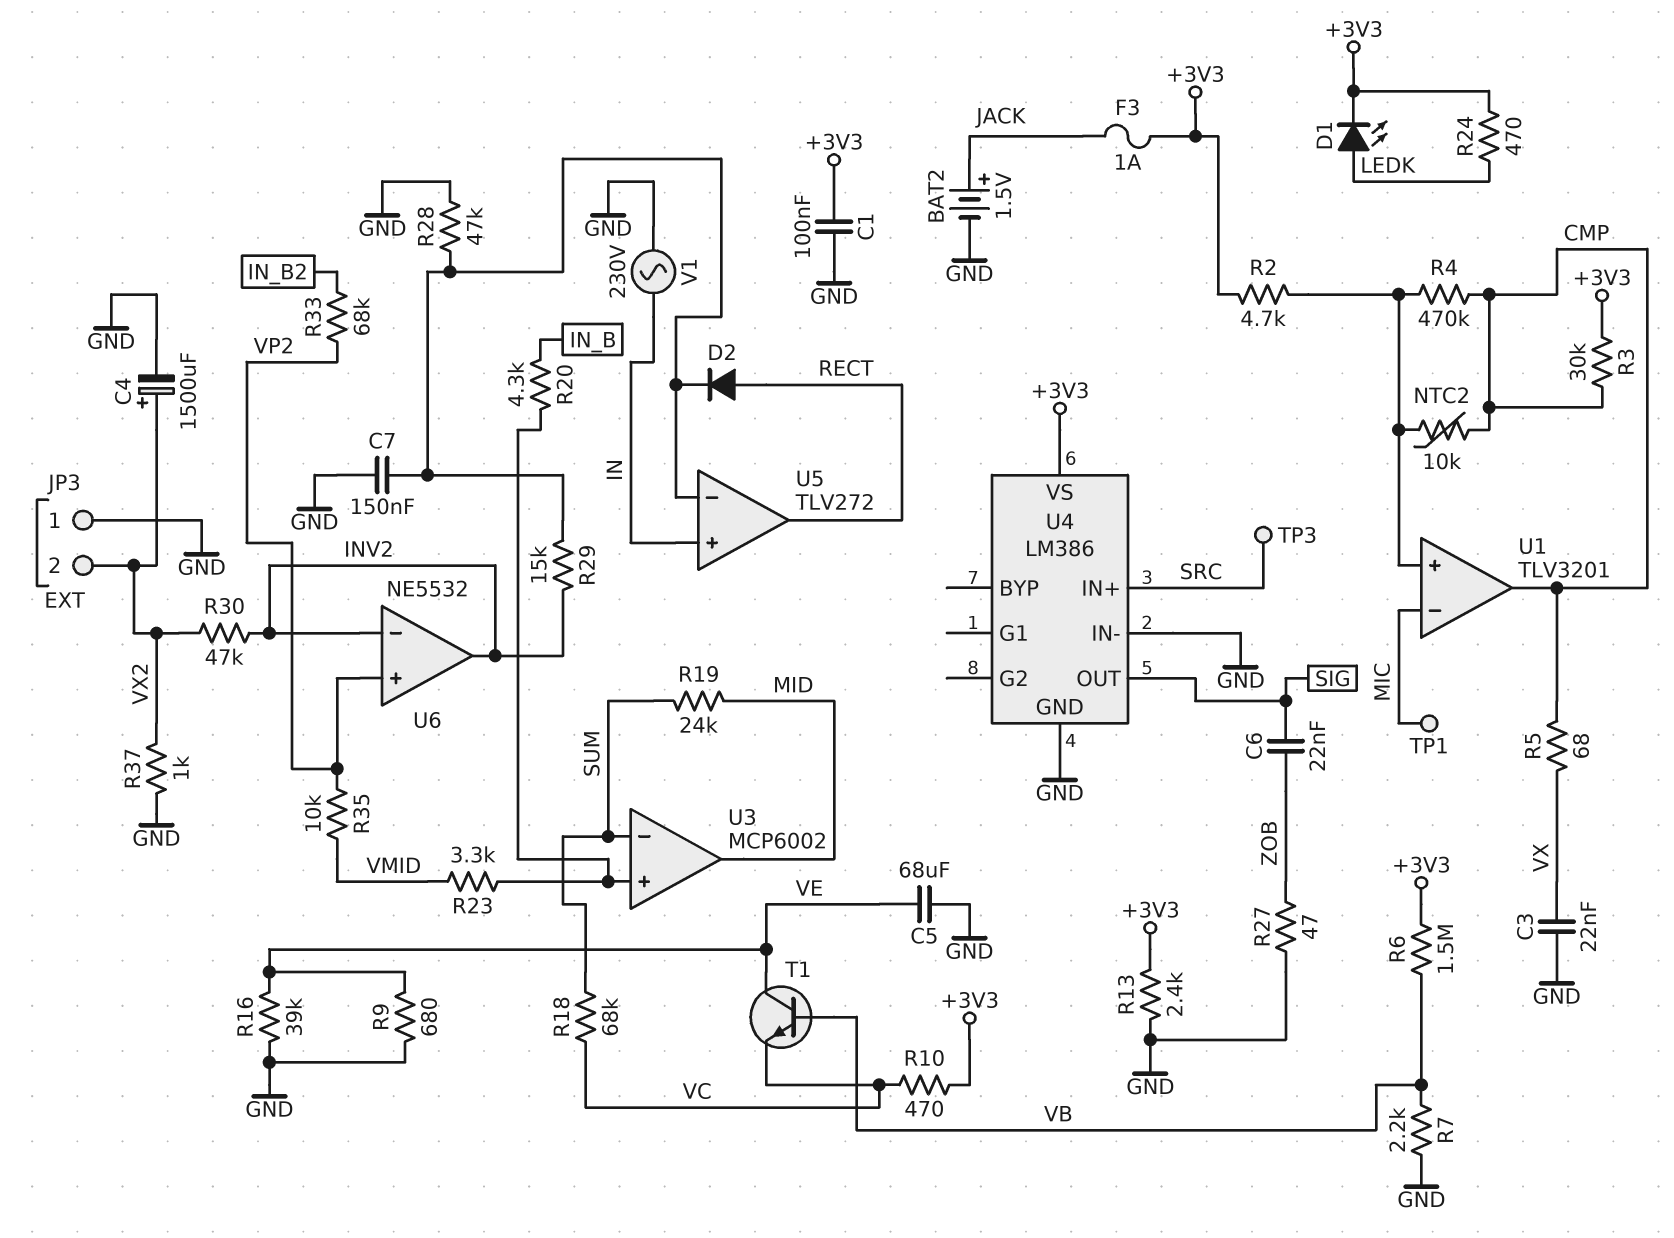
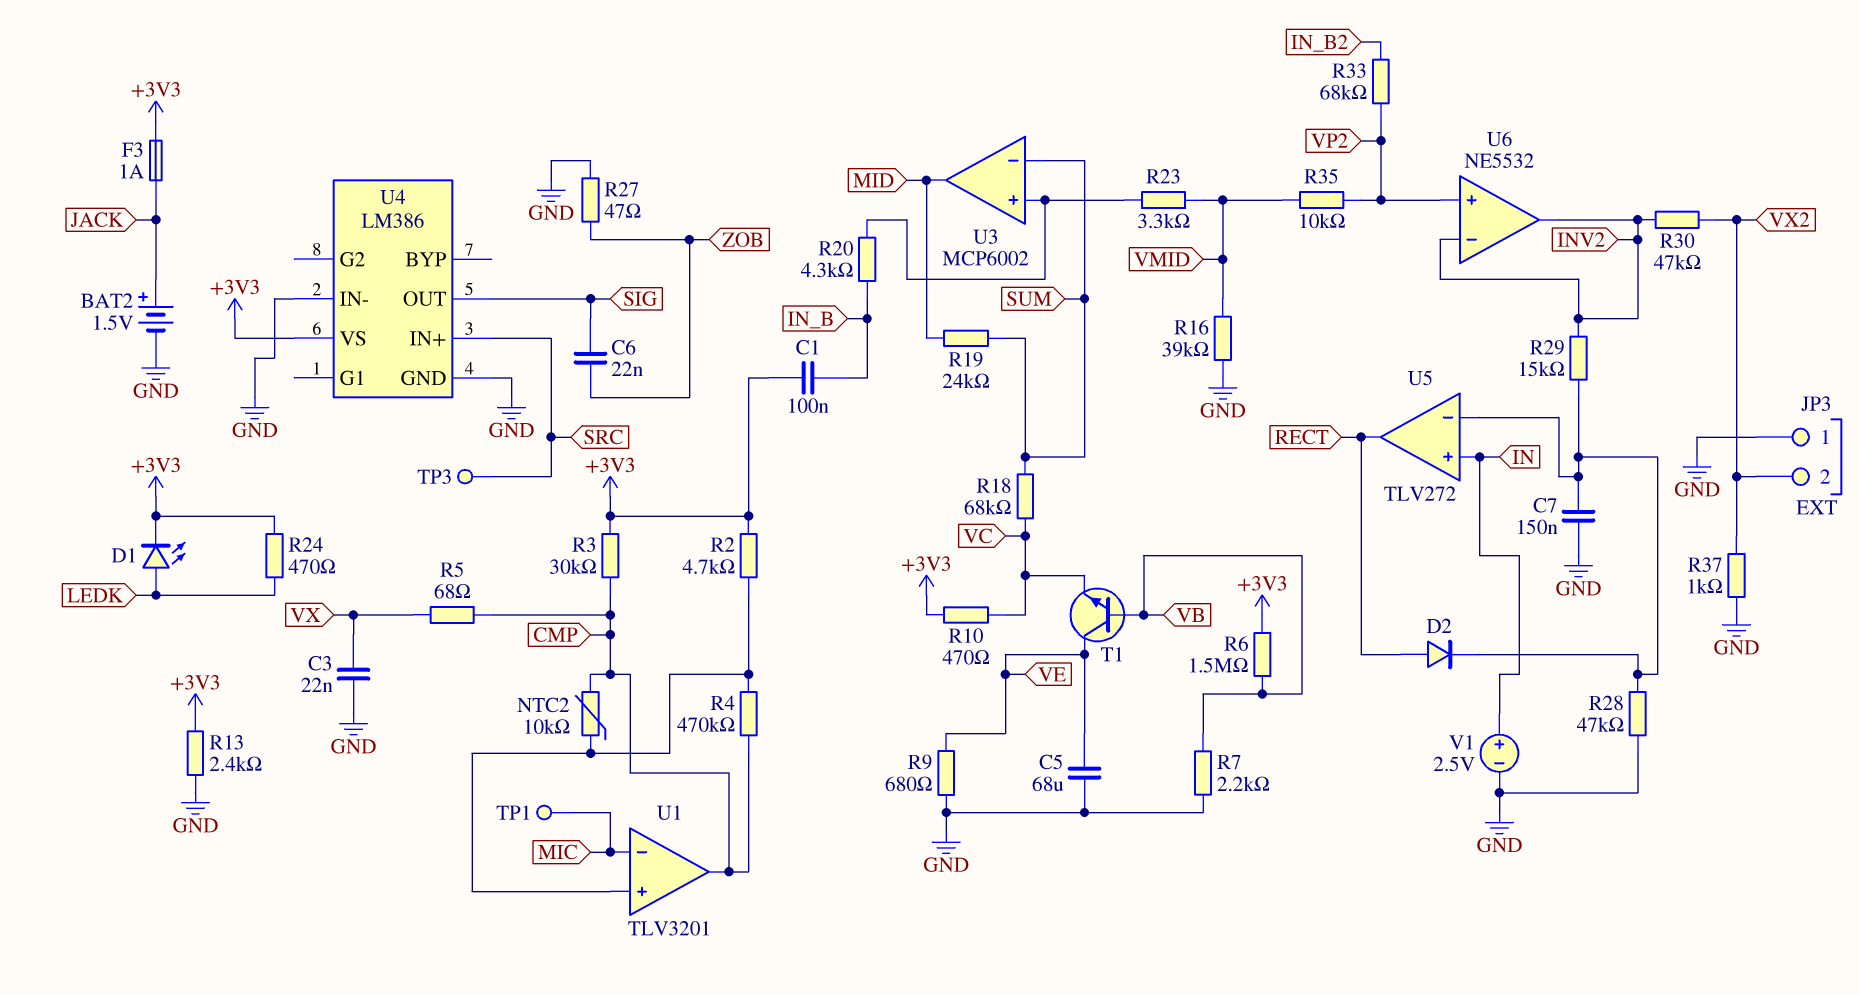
C1: 100nF (+3V3, GND) -> 100nF (+3V3, IN_B)
C4: 1500uF (plus VX2, minus GND) -> none
R16: 39k (GND, VE) -> 39k (GND, VMID)
V1: AC 230V (GND, IN) -> 2.5V (plus IN, minus GND)

